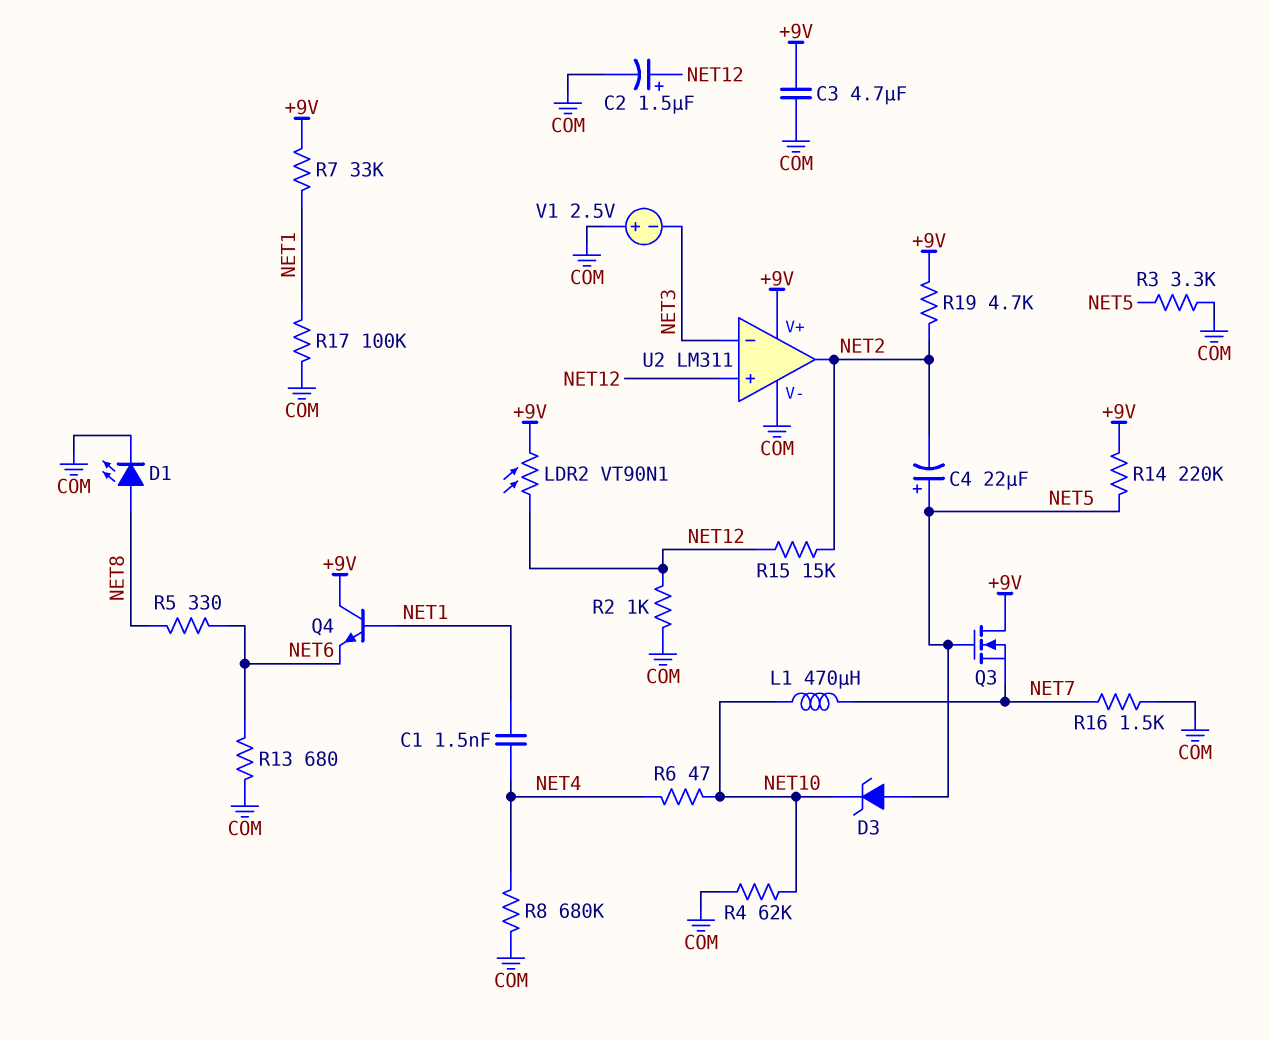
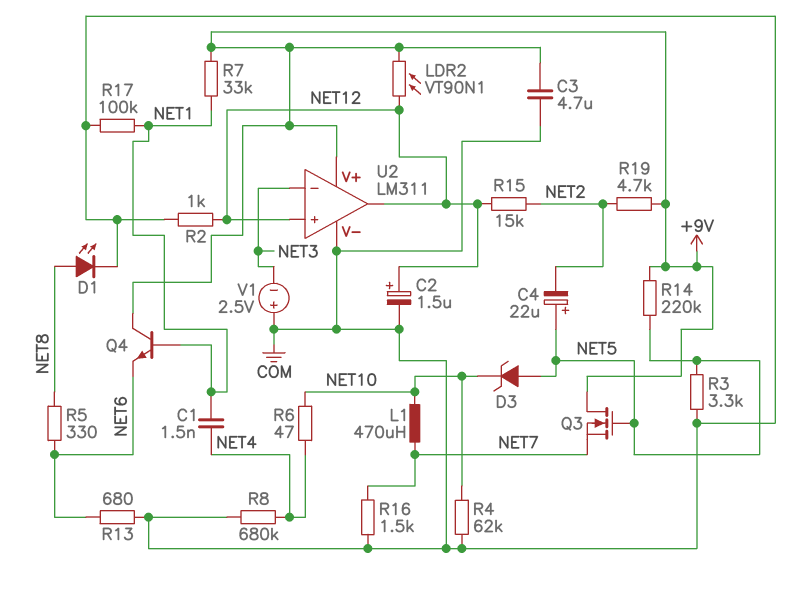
U2 pin out: NET2 -> NET12

